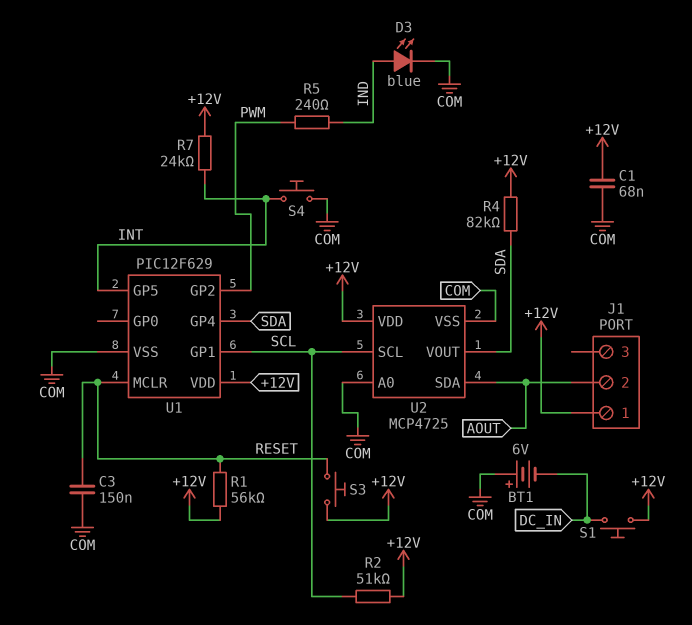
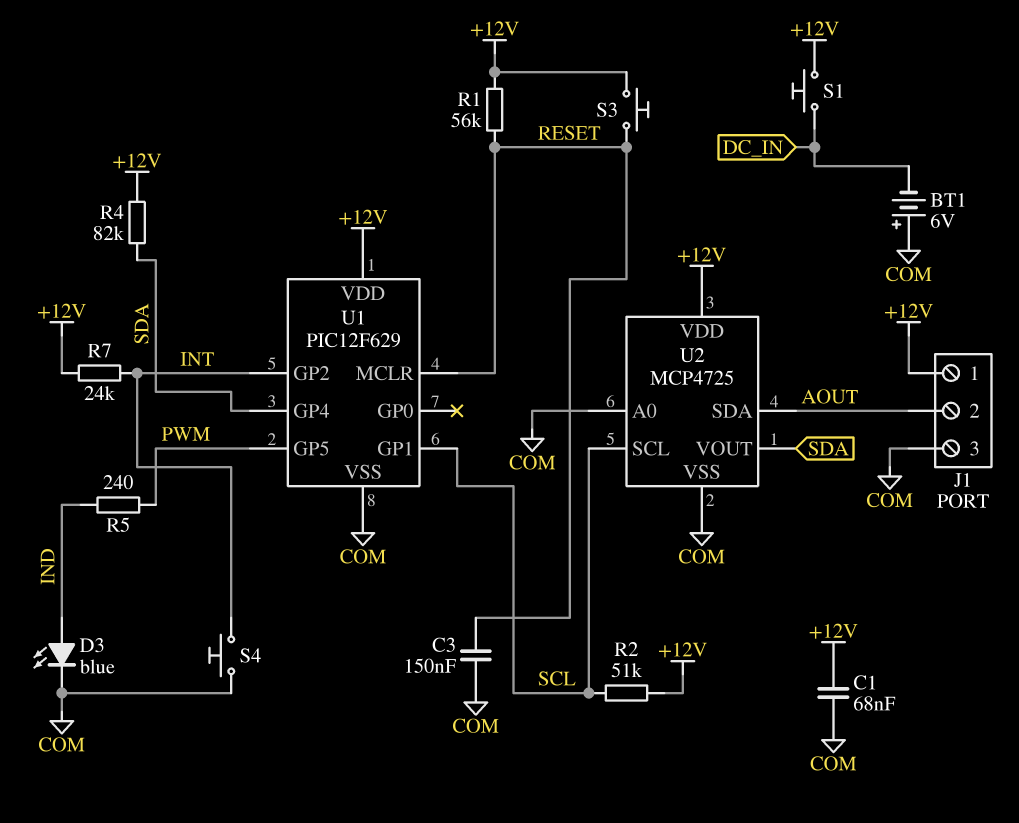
J1 pin 3: none -> COM
U1 pin GP2: PWM -> INT
U1 pin GP5: INT -> PWM

